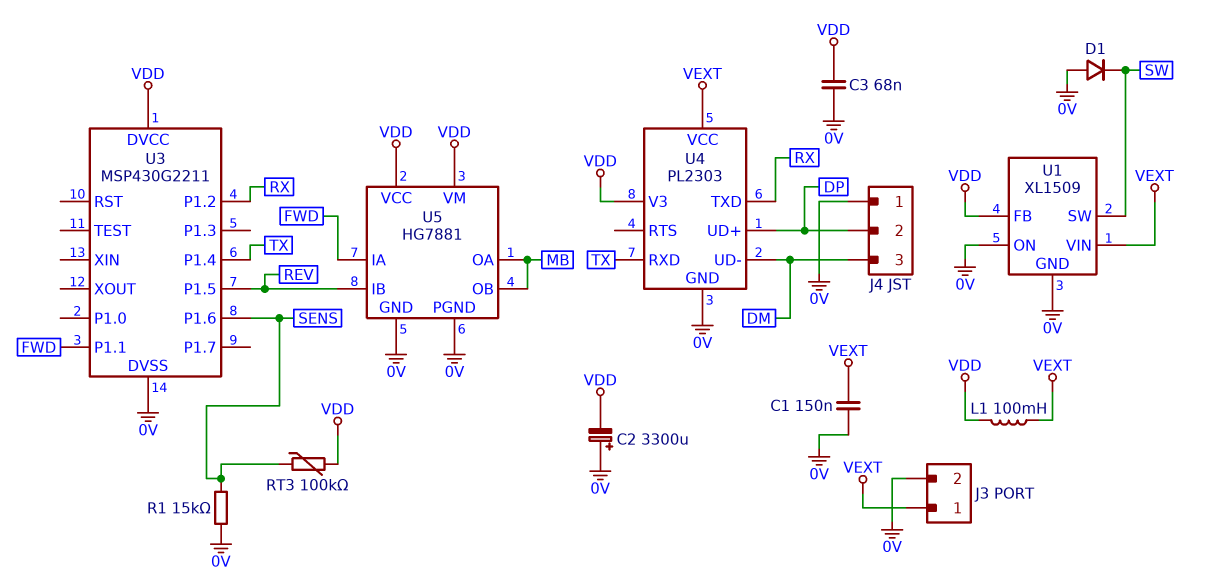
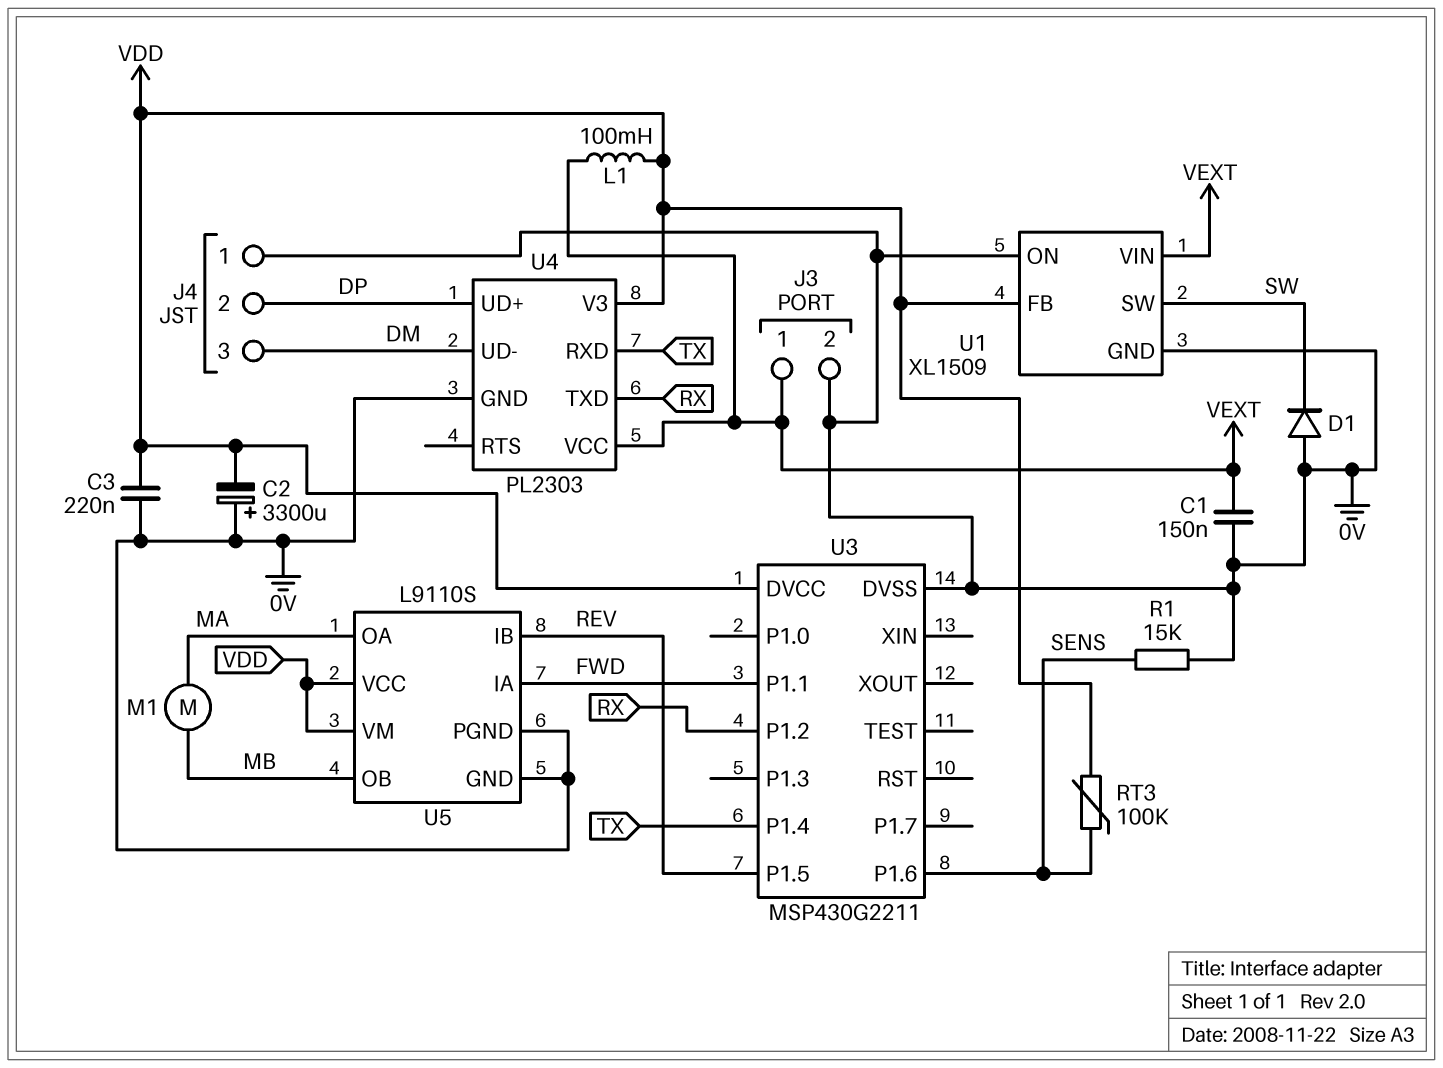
C3: 68nF (0V, VDD) -> 220nF (0V, VDD)
M1: none -> motor (MA, MB)
U5: HG7881 -> L9110S
U5 pin OA: MB -> MA

